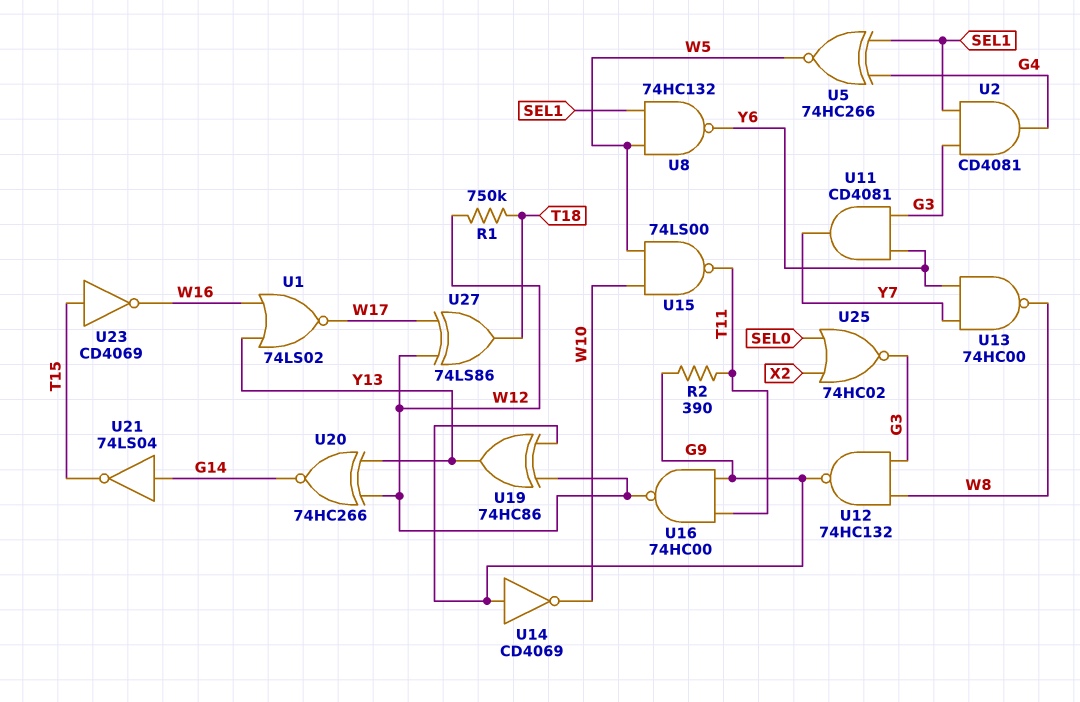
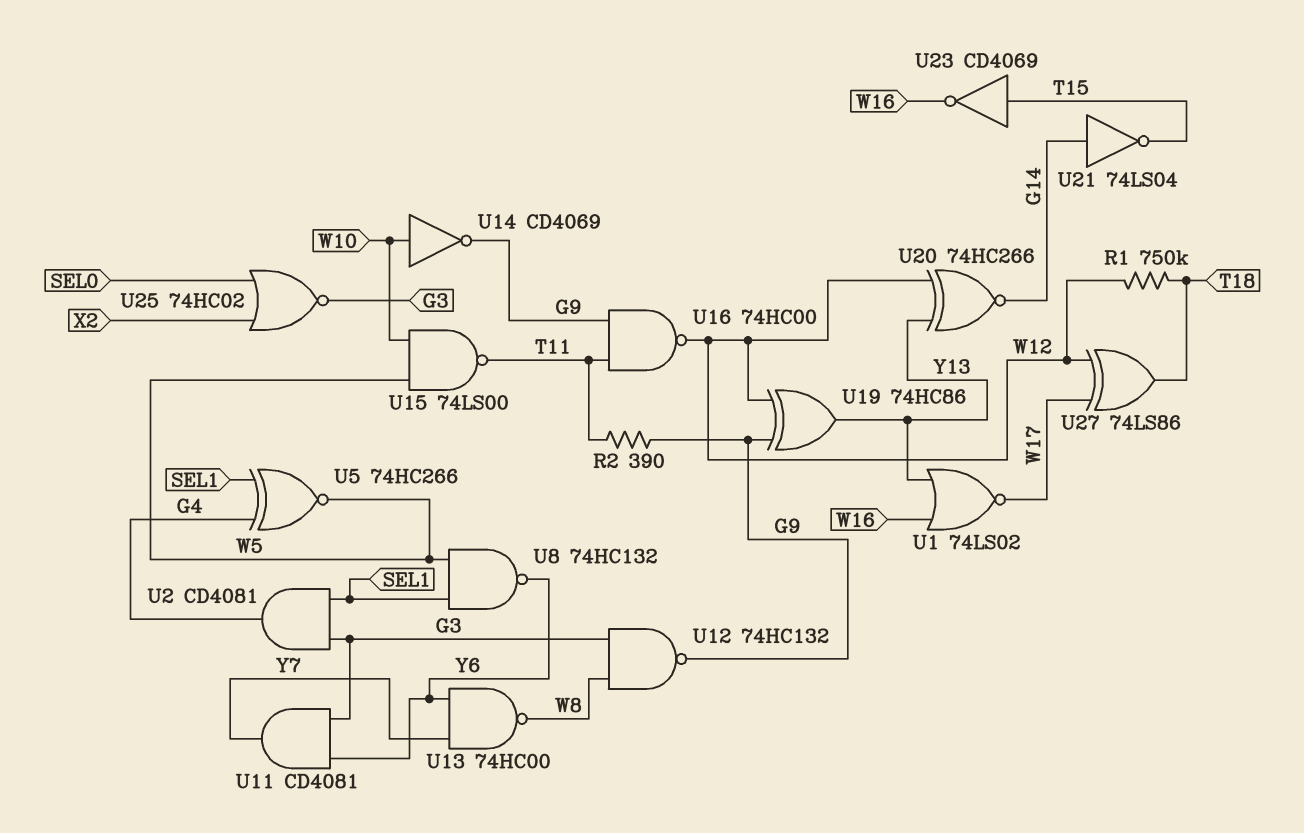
U14: NOT CD4069 (in G9, out W10) -> NOT CD4069 (in W10, out G9)

